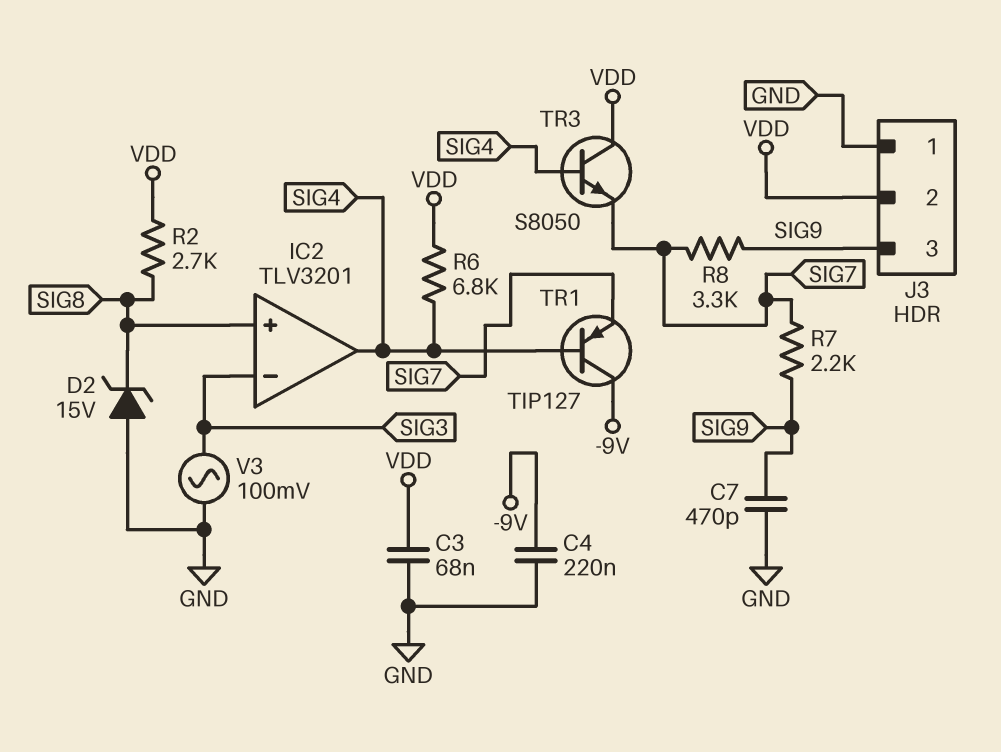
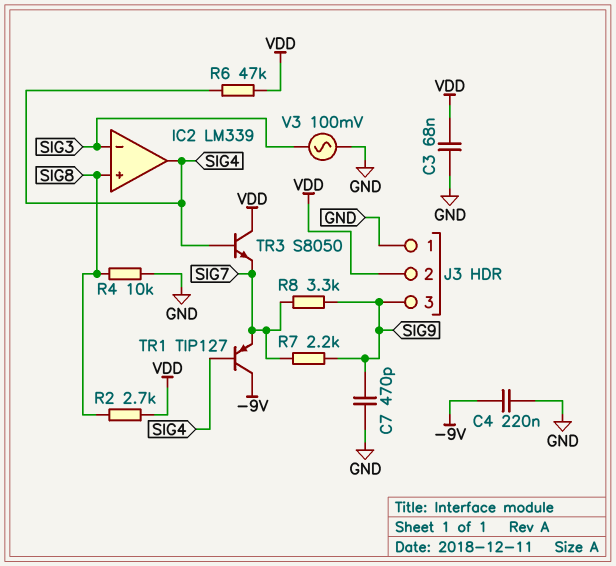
D2: zener 15V (A GND, K SIG8) -> none
IC2: TLV3201 -> LM339
R4: none -> 10k (GND, SIG8)
R6: 6.8k (SIG4, VDD) -> 47k (SIG4, VDD)

